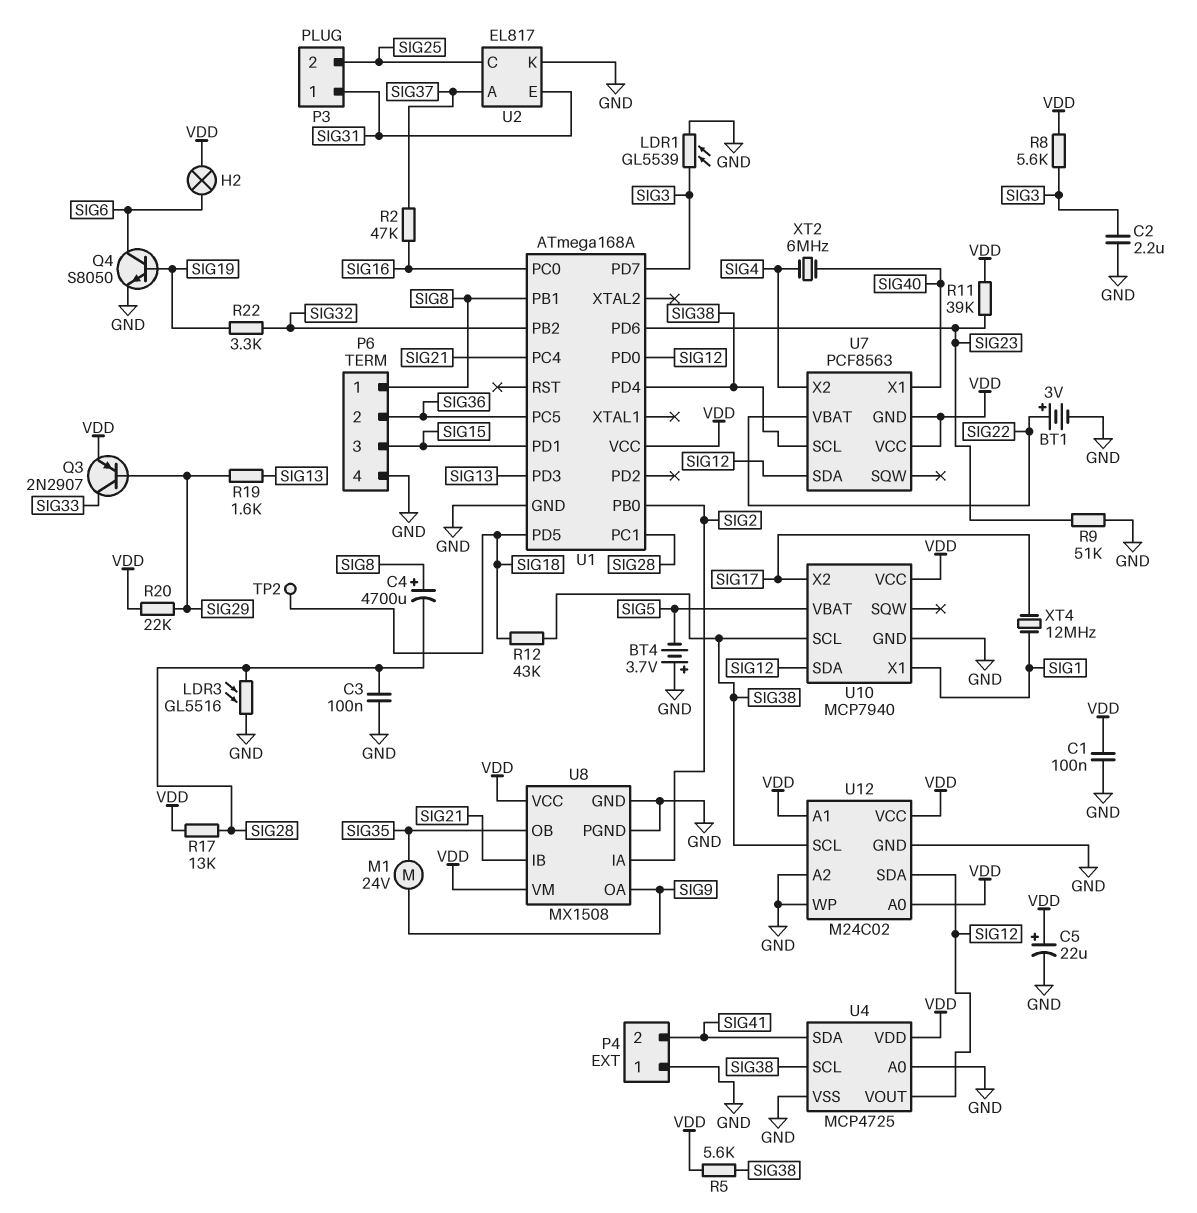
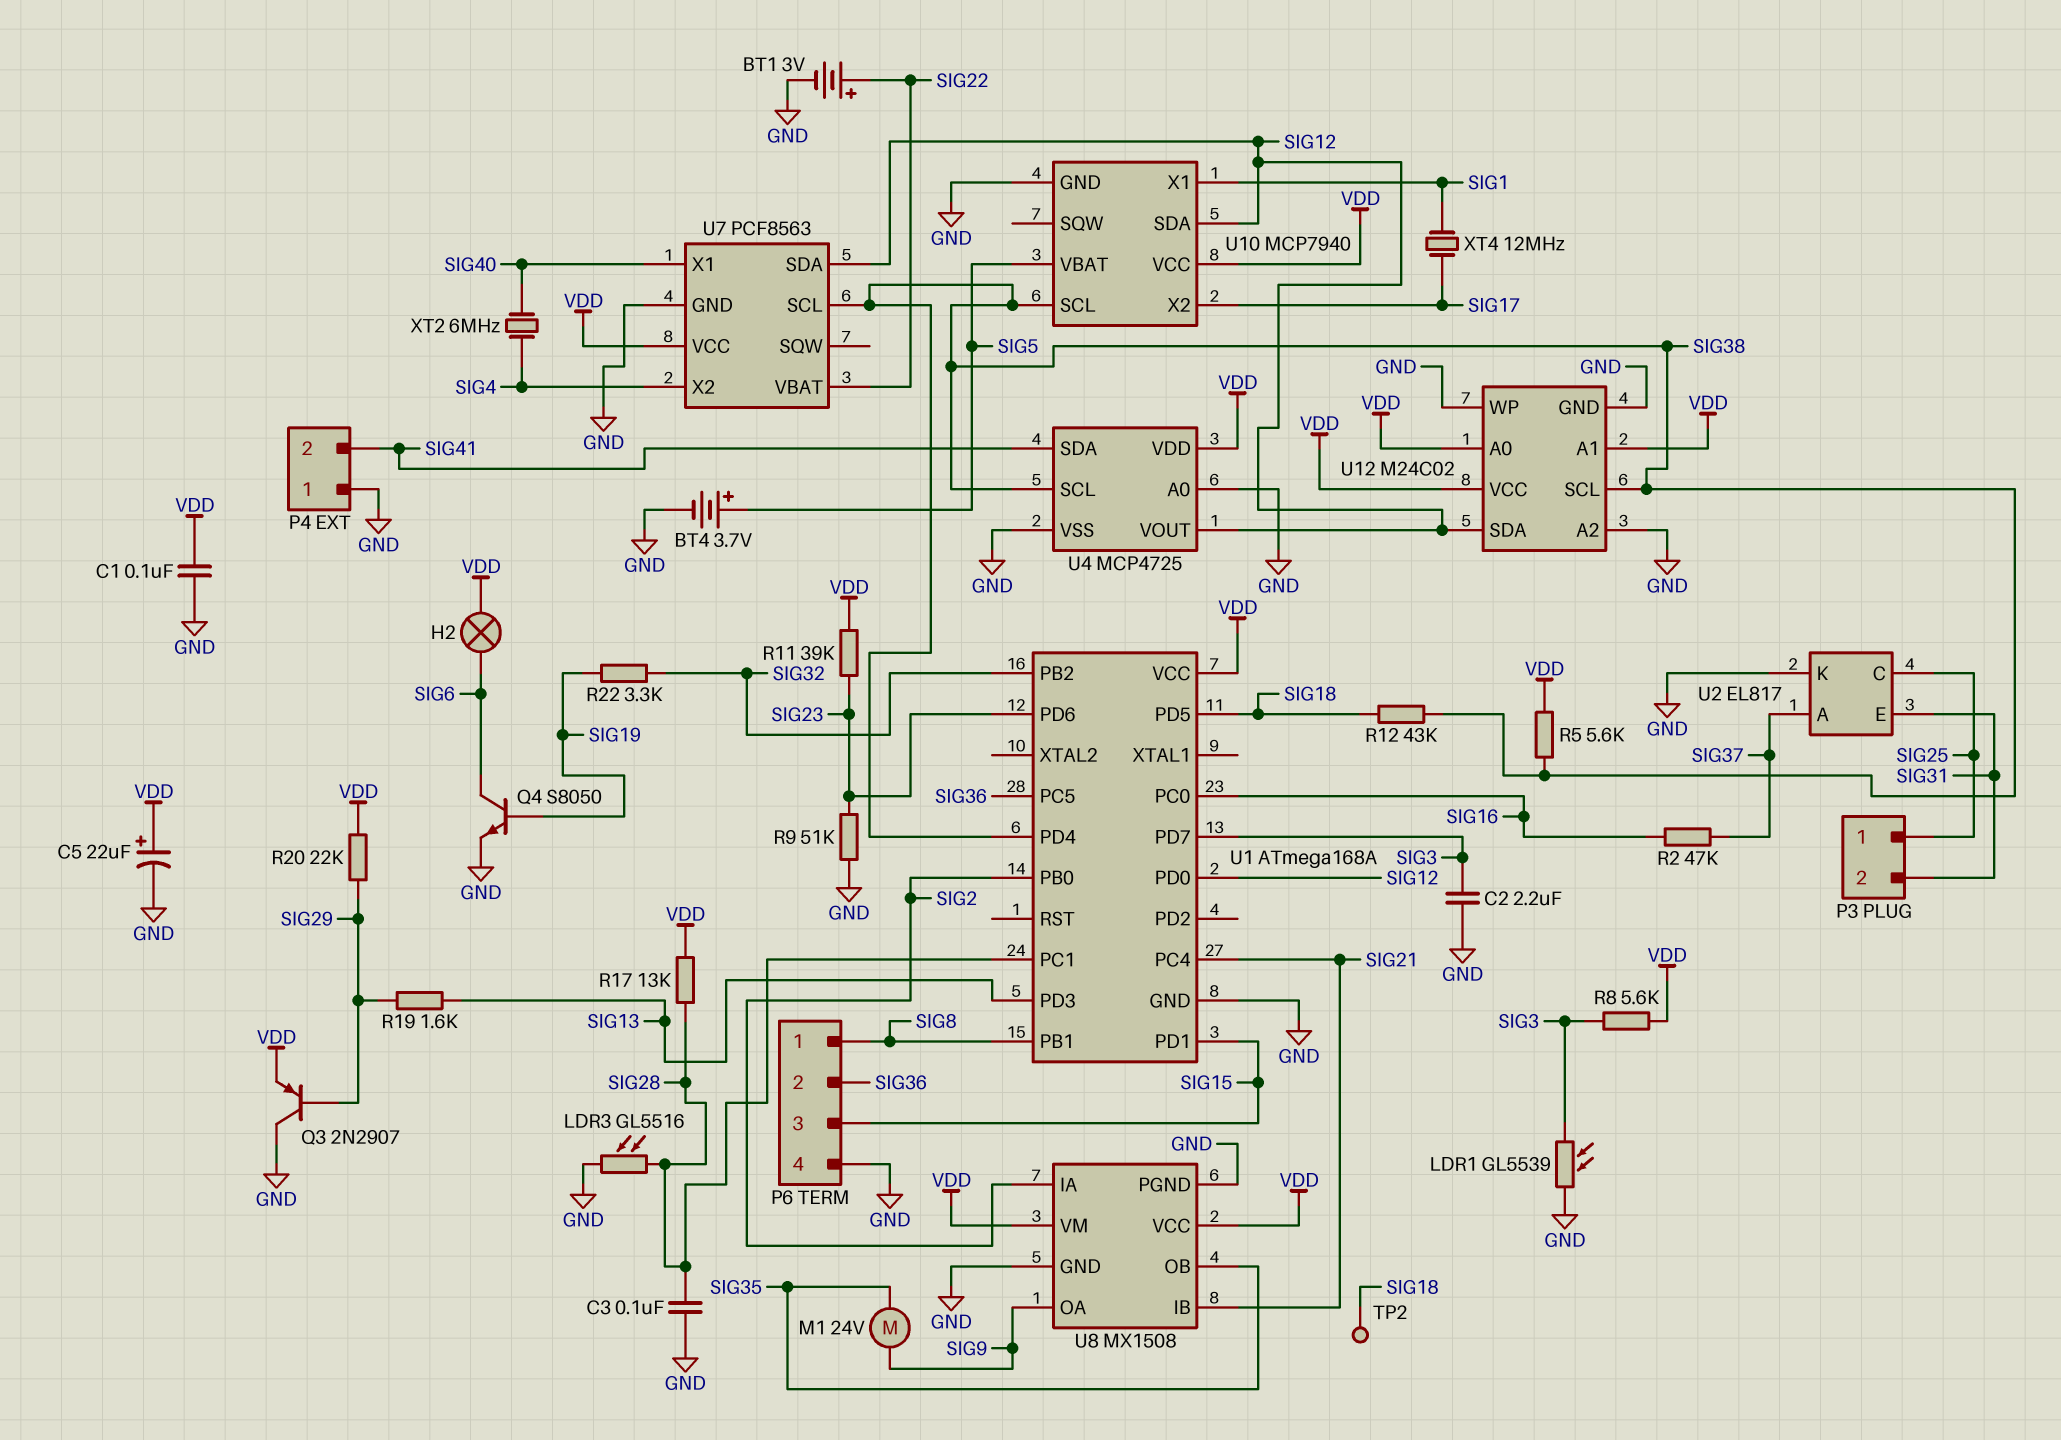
BT4: 3.7V (plus GND, minus SIG5) -> 3.7V (plus SIG5, minus GND)
C4: 4700uF (plus SIG8, minus SIG28) -> none
P3 pin 1: SIG31 -> SIG25
P3 pin 2: SIG25 -> SIG31
Q3: PNP 2N2907 (B SIG29, C SIG33, E VDD) -> PNP 2N2907 (B SIG29, C GND, E VDD)
U7 pin GND: VDD -> GND

